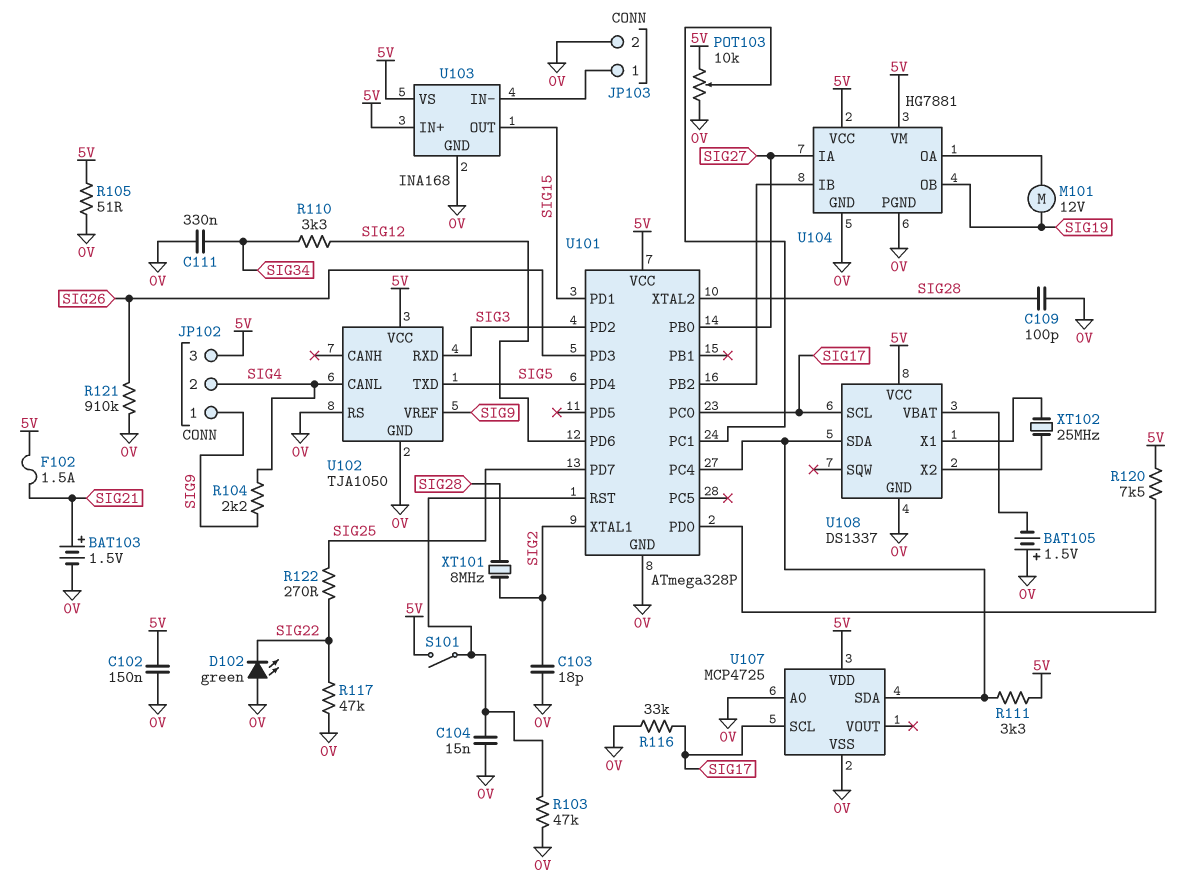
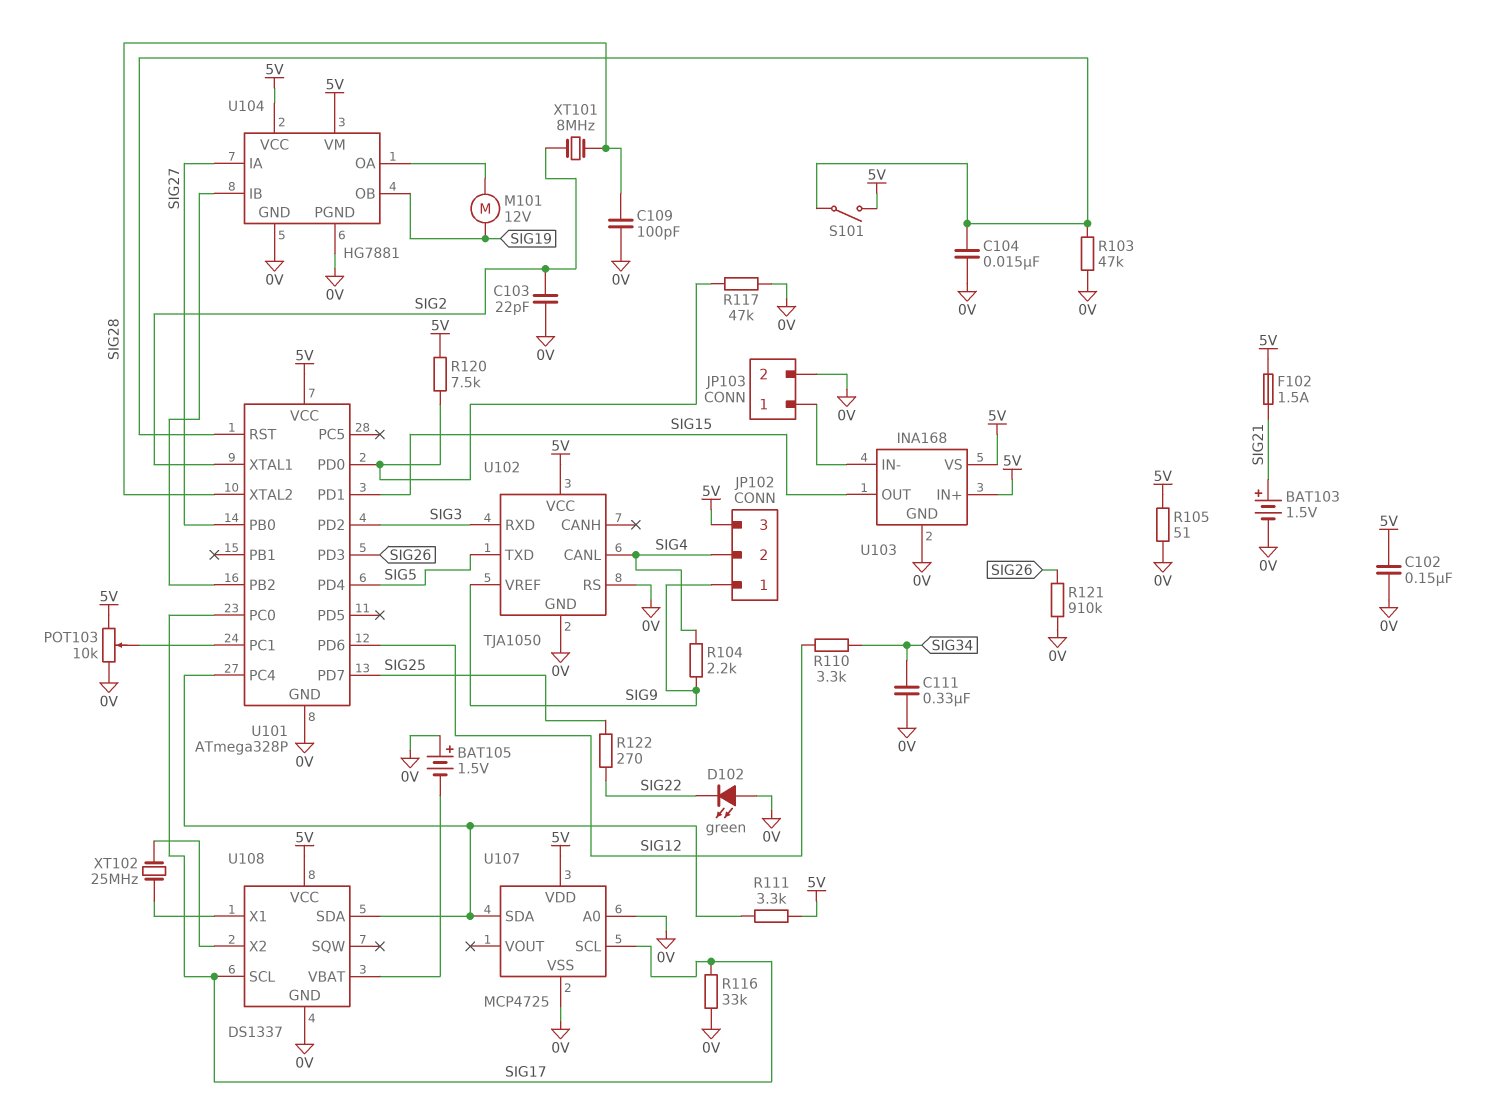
C103: 18pF (0V, SIG2) -> 22pF (0V, SIG2)
R117: 47k (0V, SIG22) -> 47k (0V, U101/PD0)

